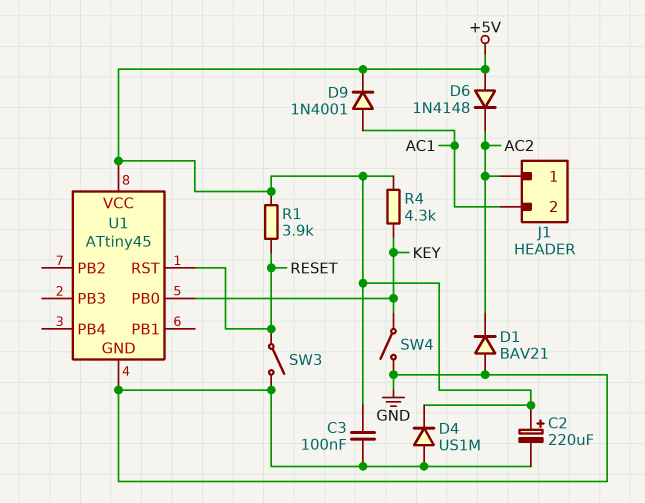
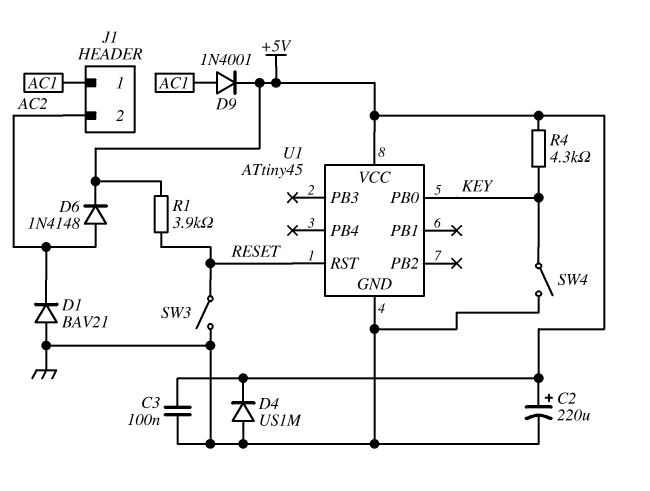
D6: diode 1N4148 (A +5V, K AC2) -> diode 1N4148 (A AC2, K +5V)
J1 pin 1: AC2 -> AC1
J1 pin 2: AC1 -> AC2

